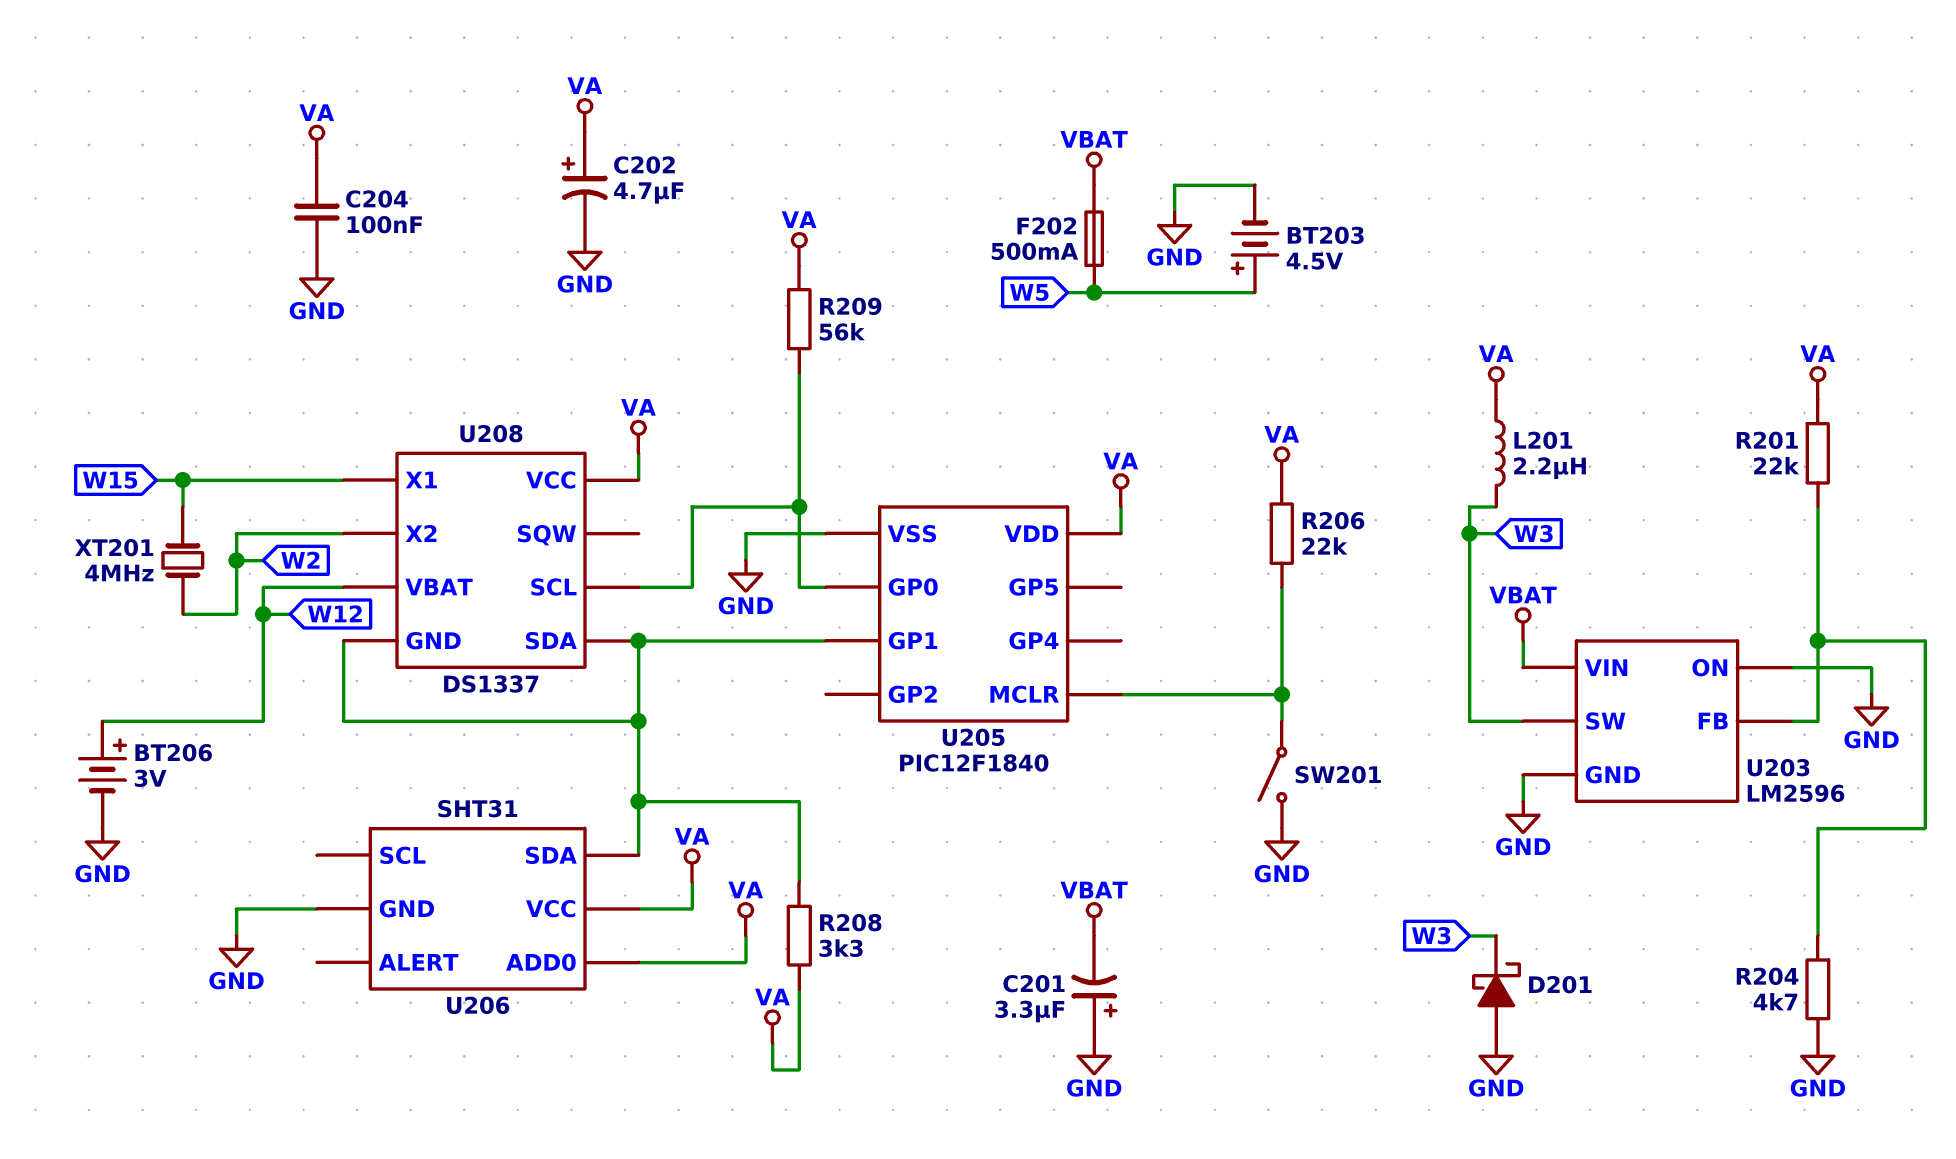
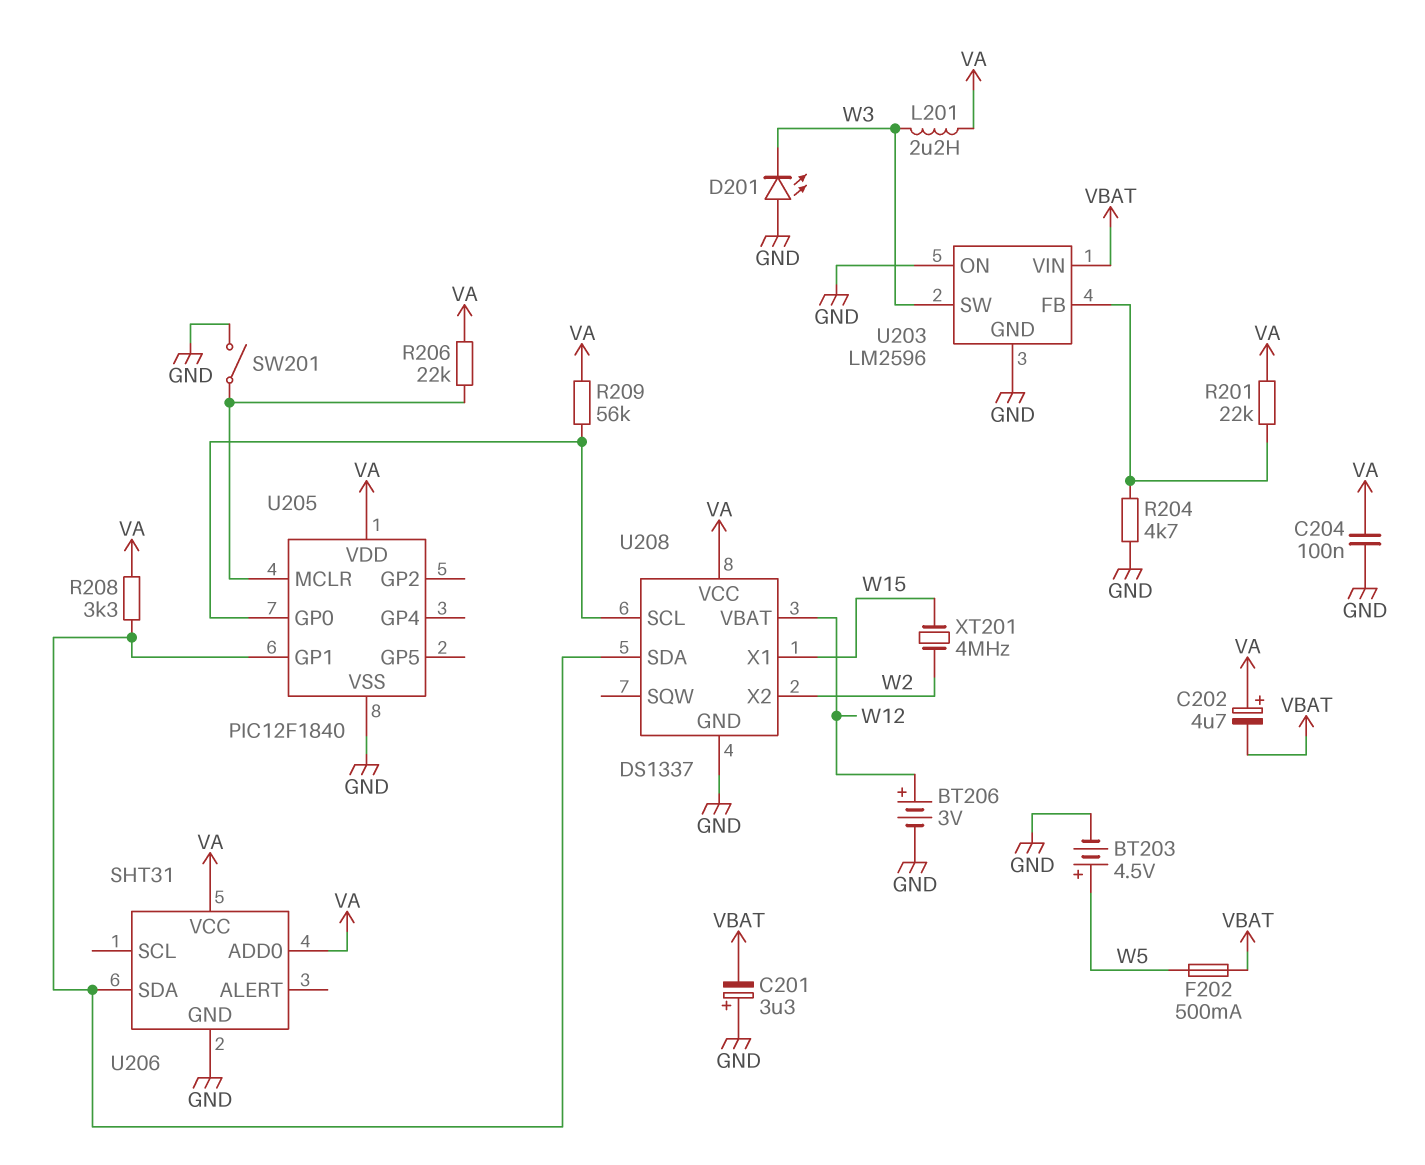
C202: 4.7uF (plus VA, minus GND) -> 4.7uF (plus VA, minus VBAT)
D201: schottky (A GND, K W3) -> LED (A GND, K W3)
U208 pin GND: U205/GP1 -> GND

